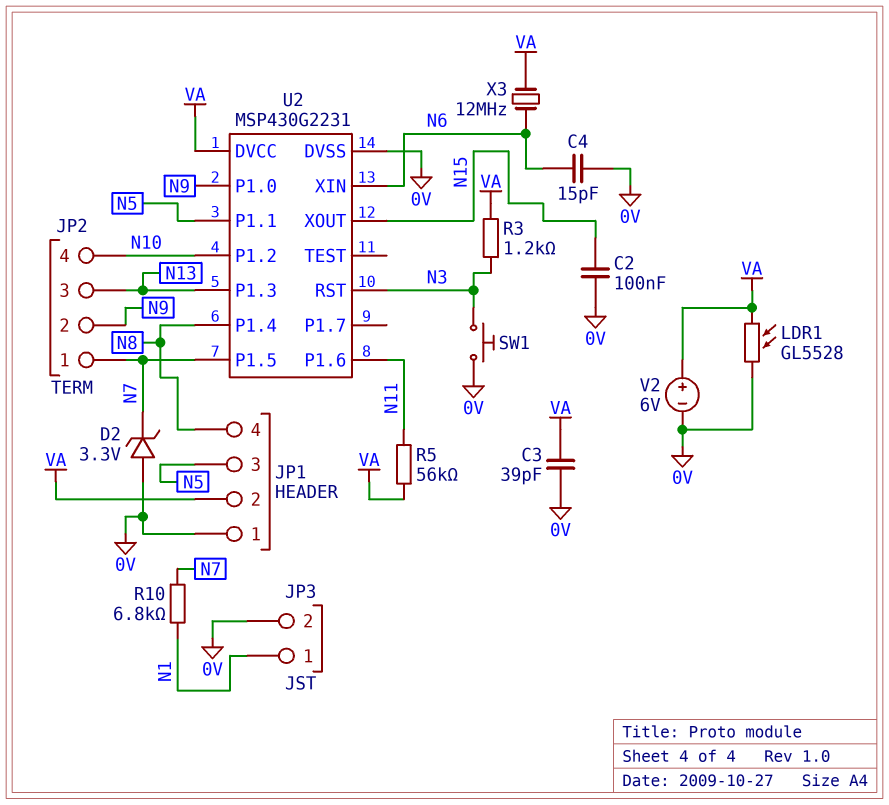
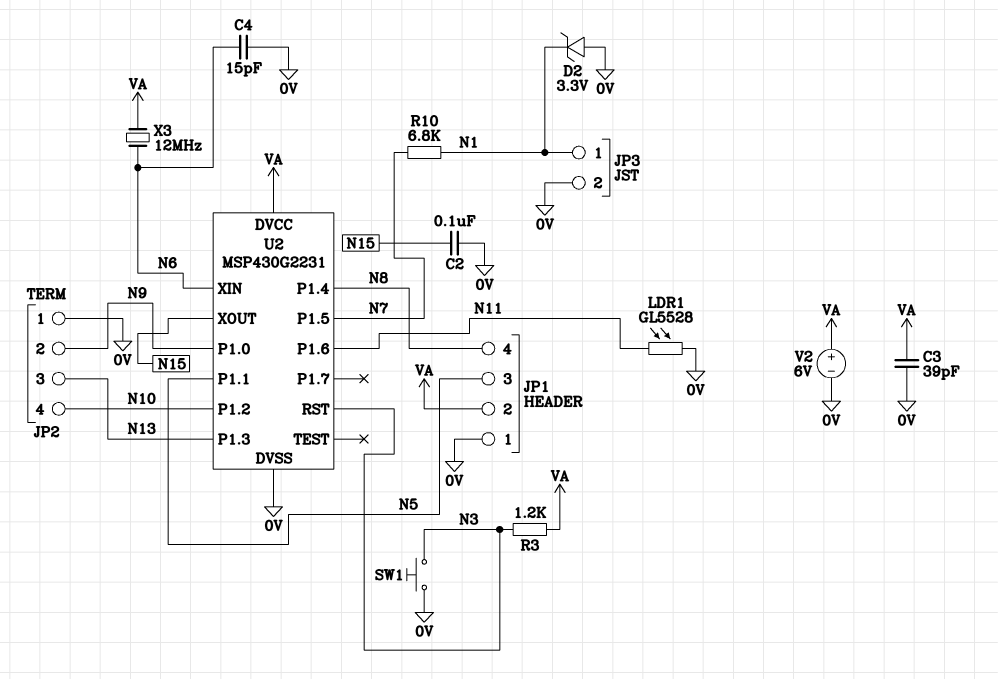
D2: zener 3.3V (A 0V, K N7) -> zener 3.3V (A 0V, K N1)
JP2 pin 1: N7 -> 0V
LDR1: GL5528 (0V, VA) -> GL5528 (0V, N11)
R5: 56k (N11, VA) -> none

